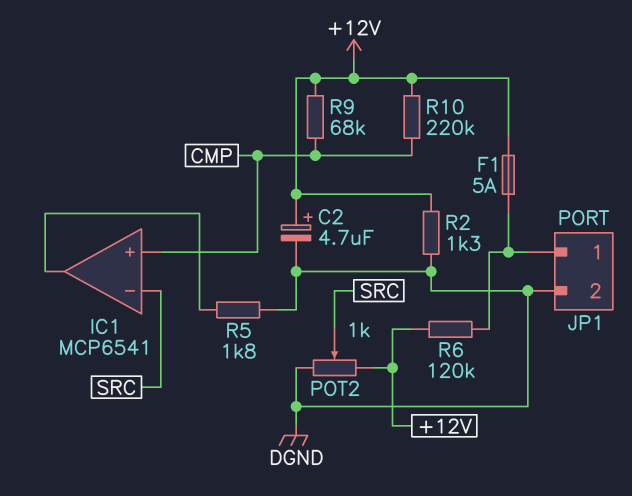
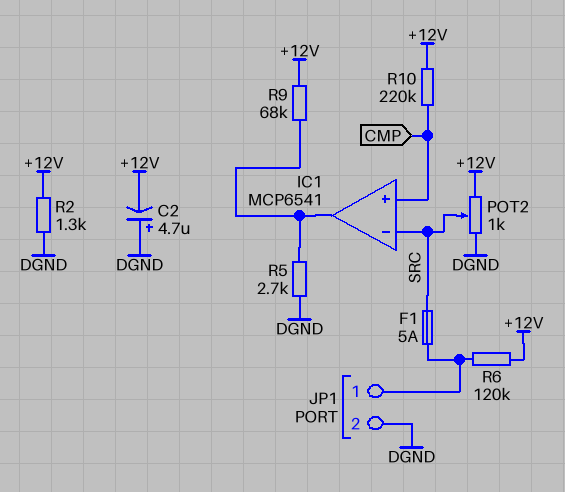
C2: 4.7uF (plus +12V, minus DGND) -> 4.7uF (plus DGND, minus +12V)
F1: 5A (+12V, JP1/1) -> 5A (JP1/1, SRC)
R5: 1.8k (DGND, IC1/out) -> 2.7k (DGND, IC1/out)
R9: 68k (+12V, CMP) -> 68k (+12V, IC1/out)

